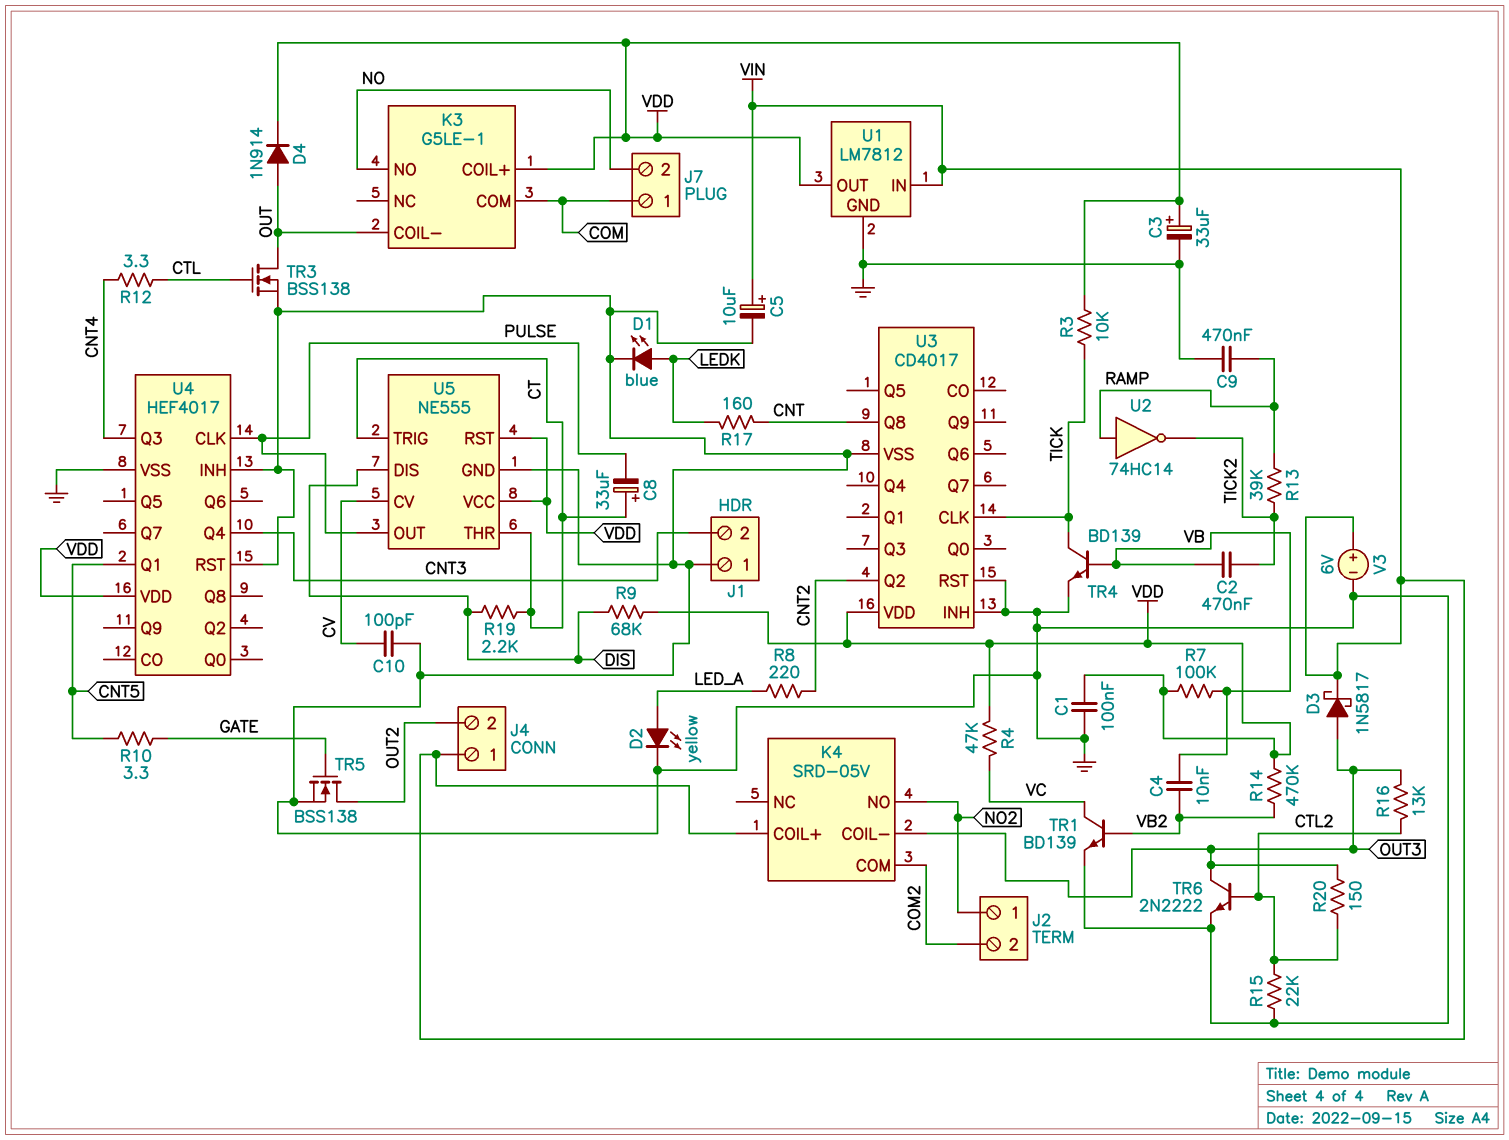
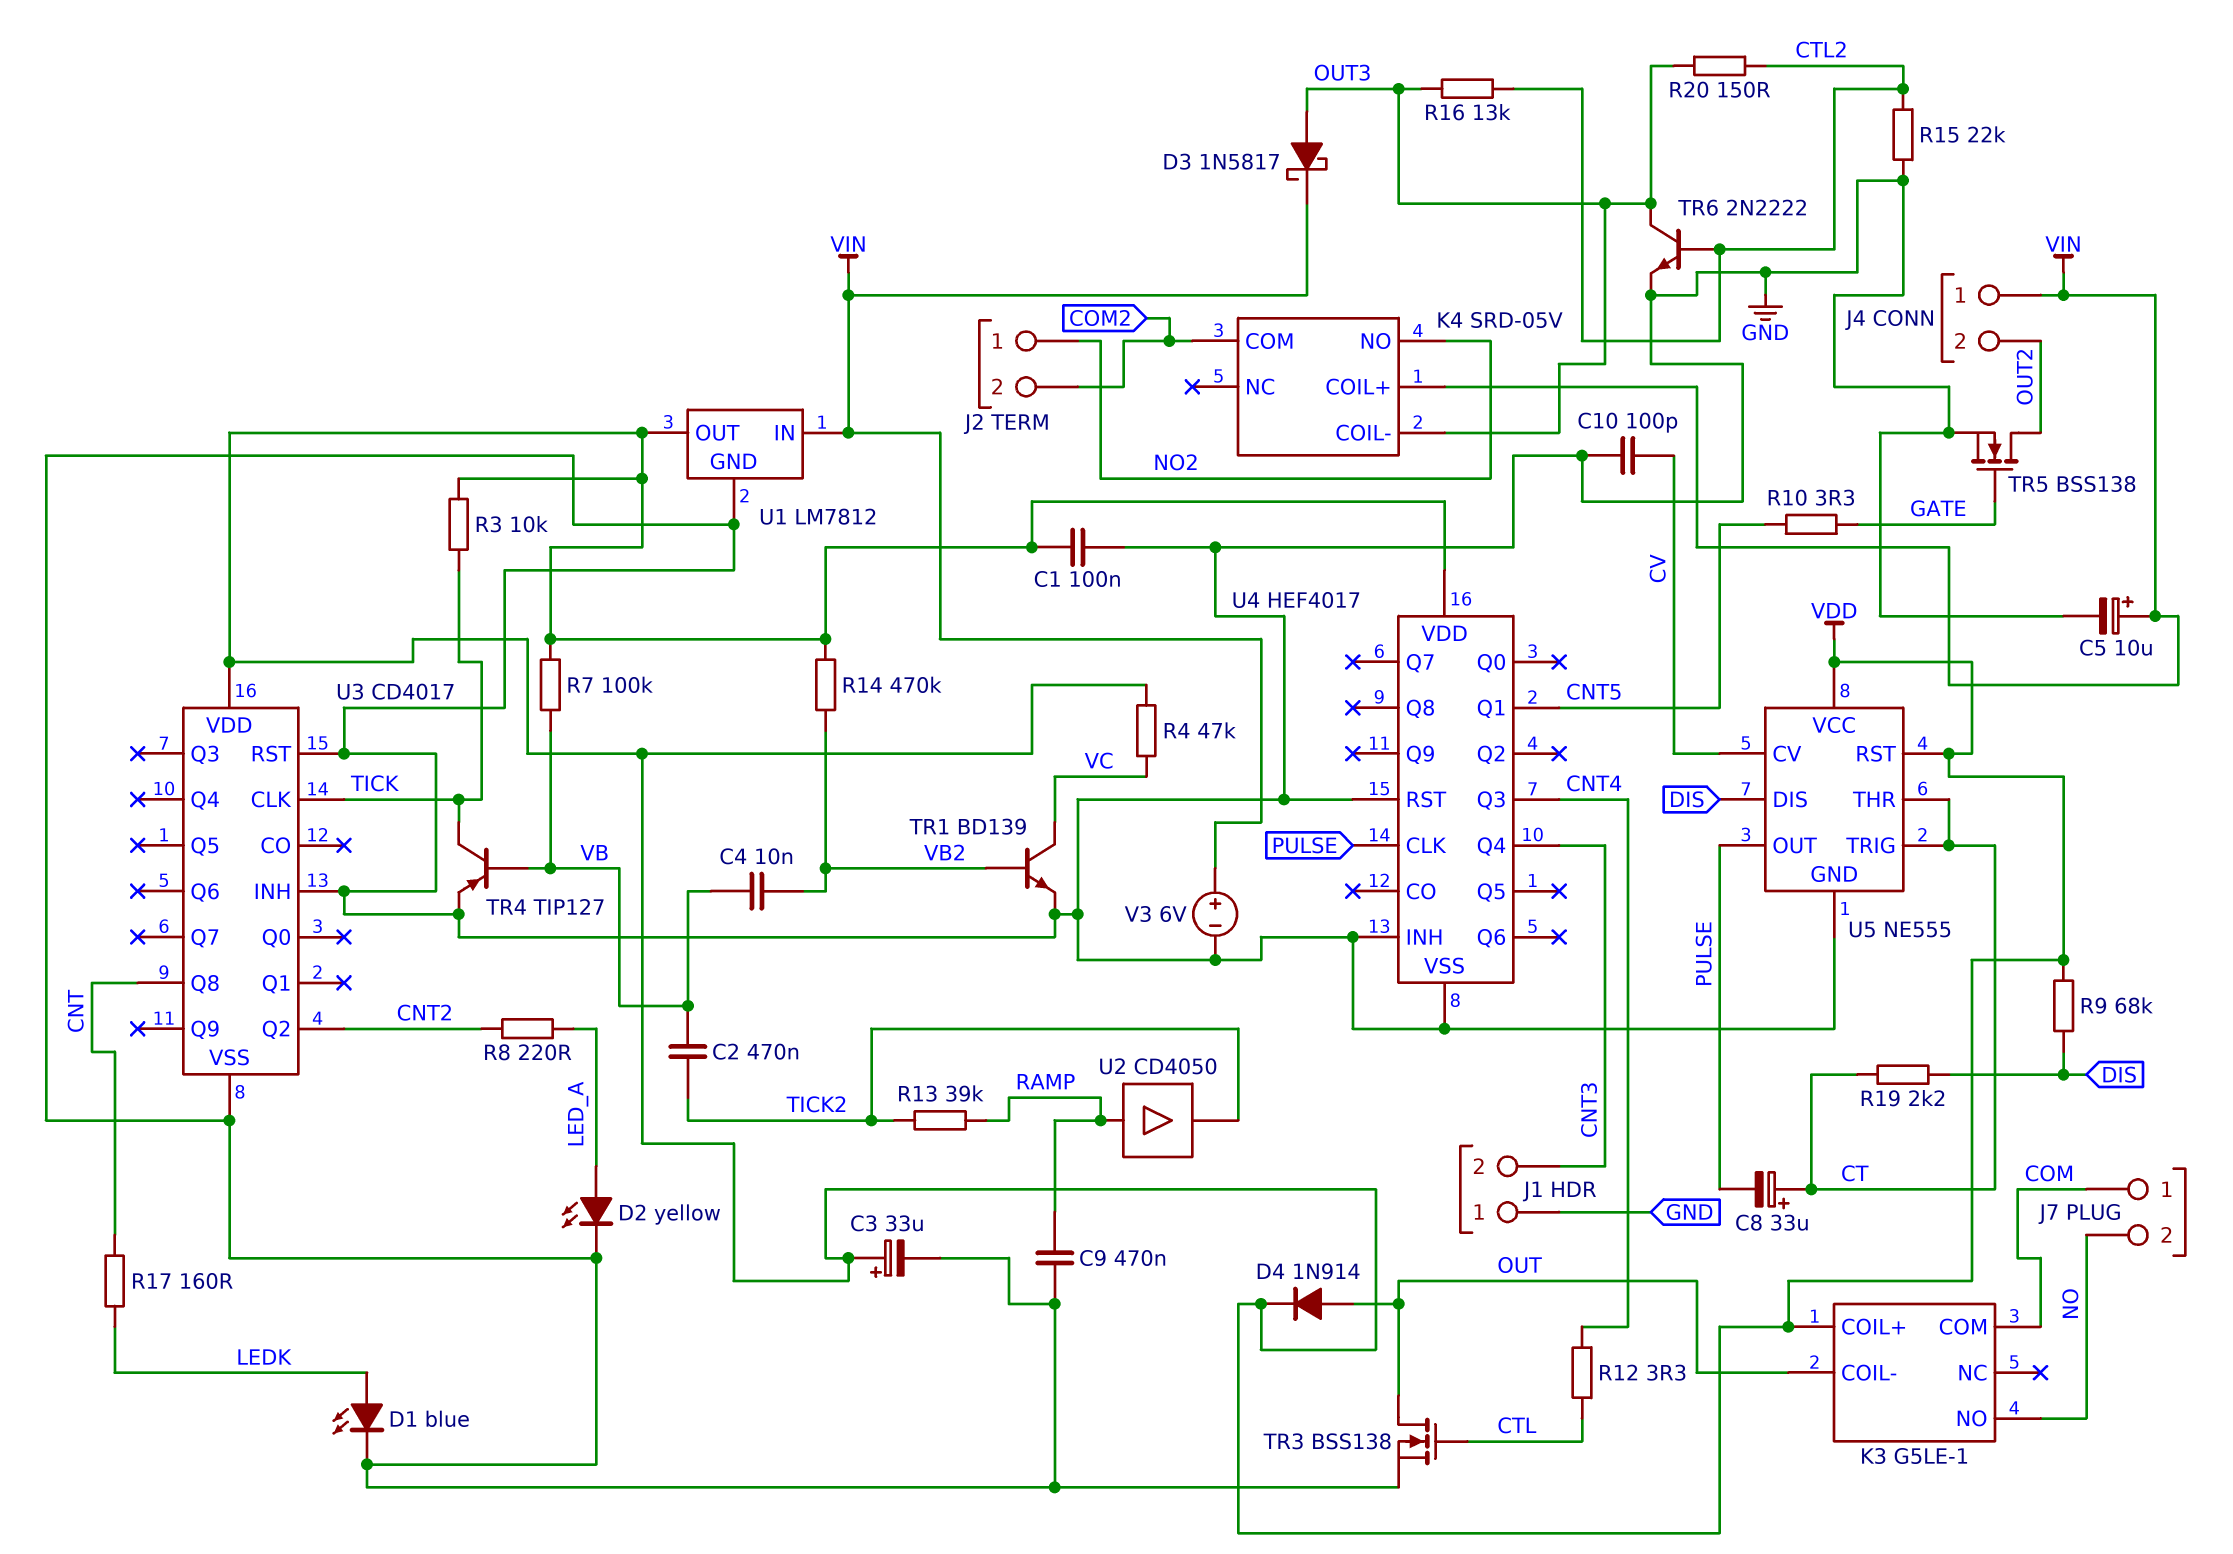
TR4: NPN BD139 (B VB, C TICK, E GND) -> PNP TIP127 (B VB, C TICK, E GND)
U2: NOT 74HC14 (in RAMP, out TICK2) -> buffer CD4050 (in RAMP, out TICK2)

